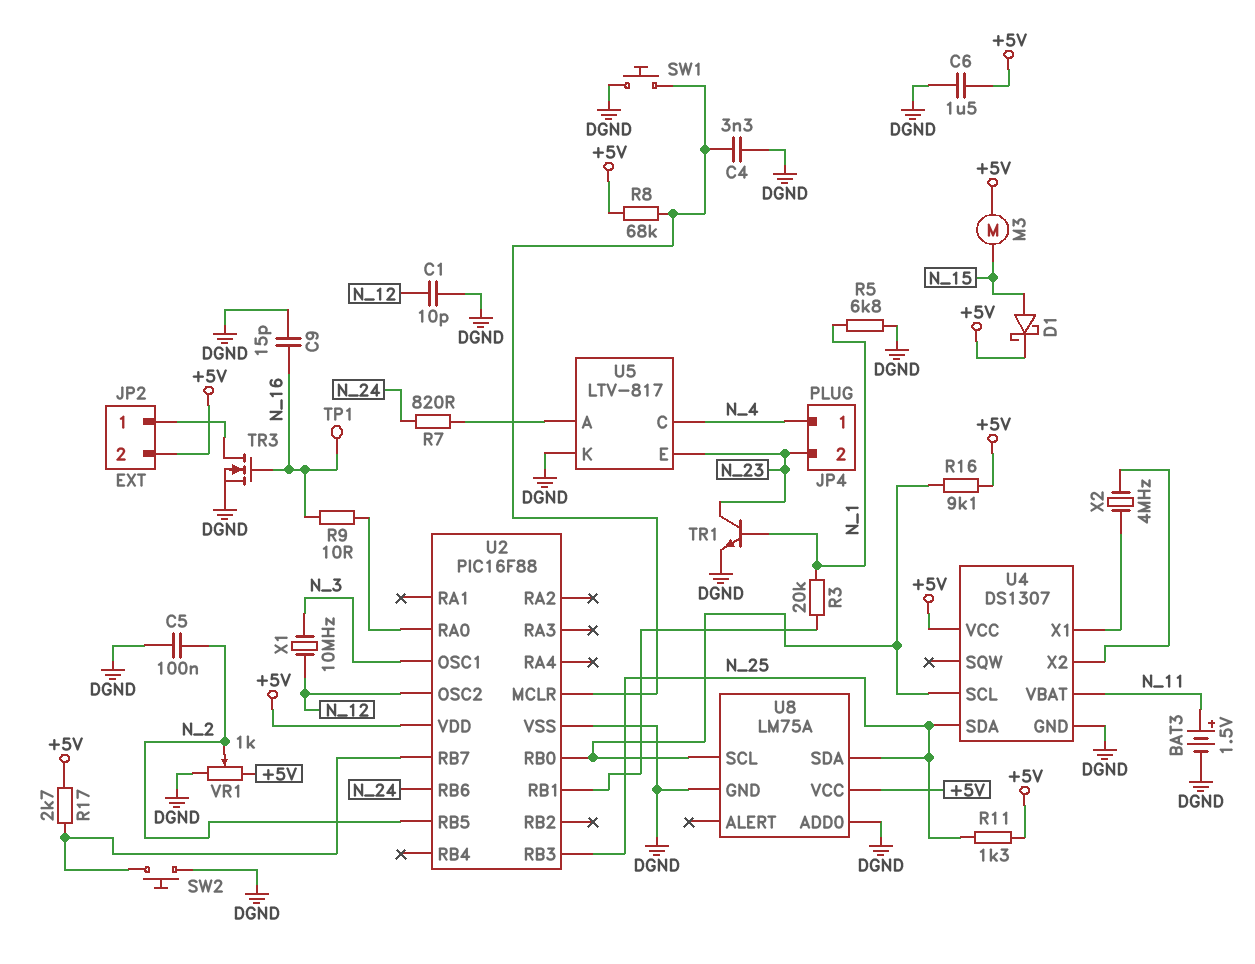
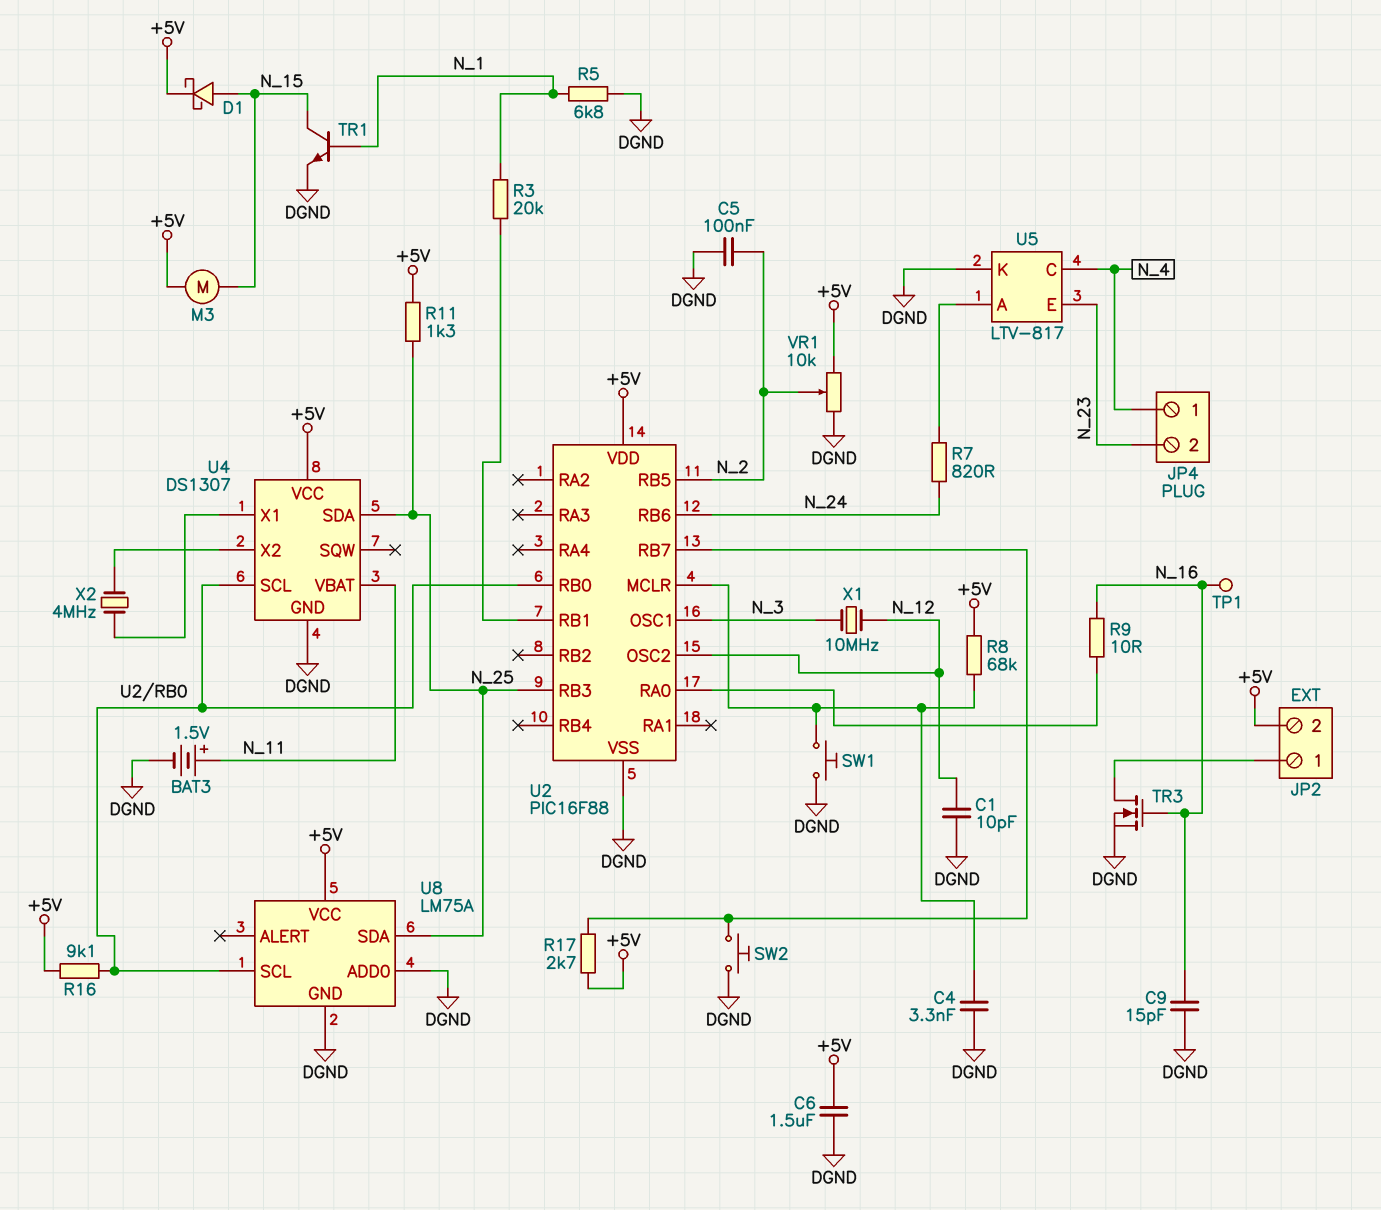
TR1: NPN (B N_1, C N_23, E DGND) -> NPN (B N_1, C N_15, E DGND)
VR1: 1k (+5V, DGND, wiper N_2) -> 10k (+5V, DGND, wiper N_2)

